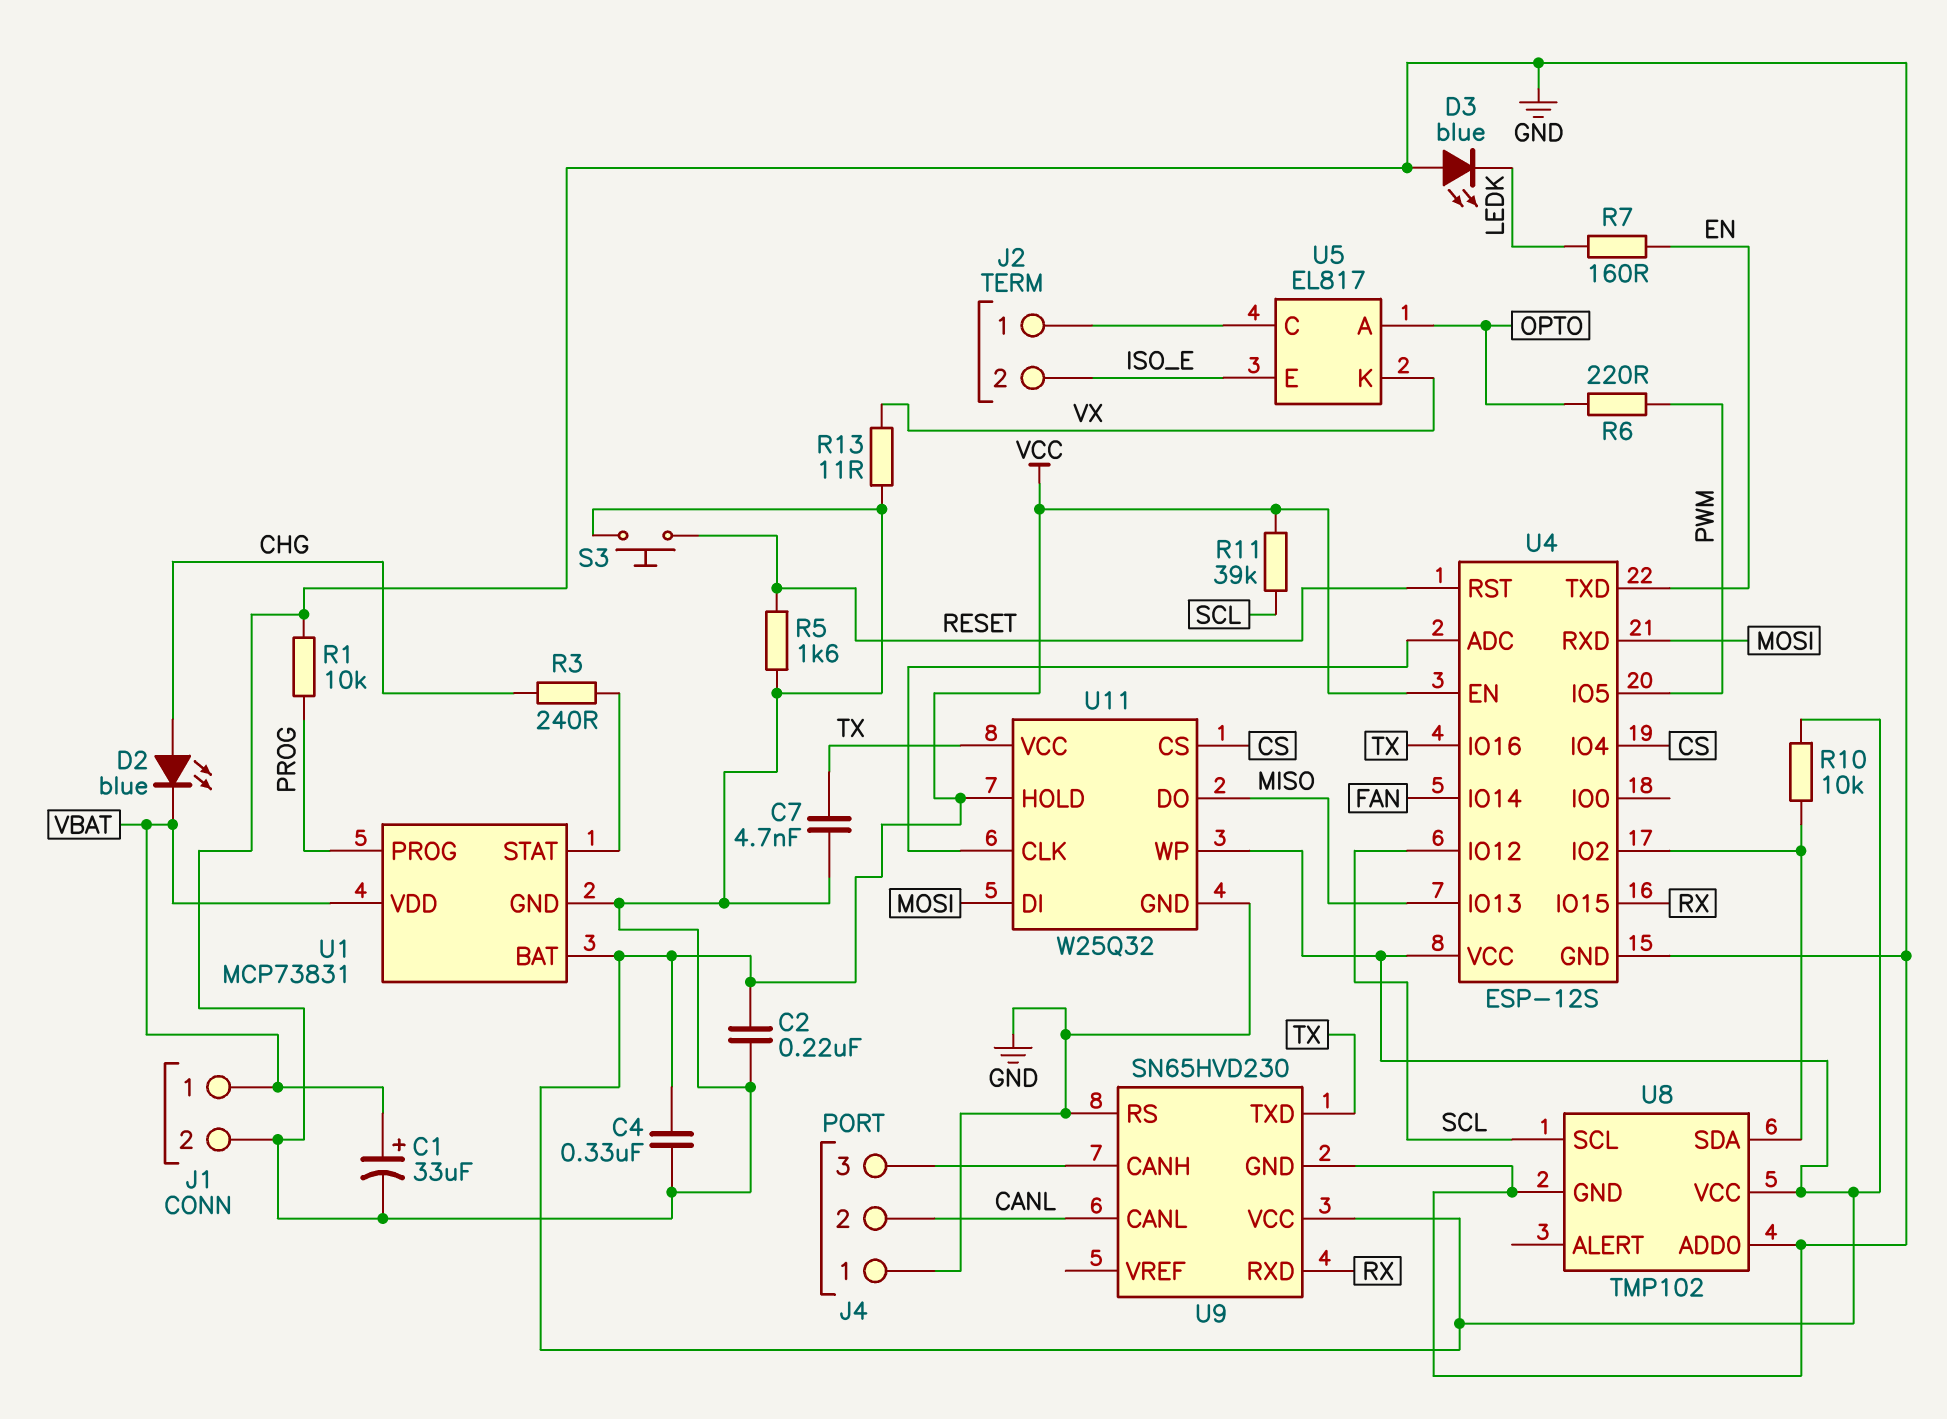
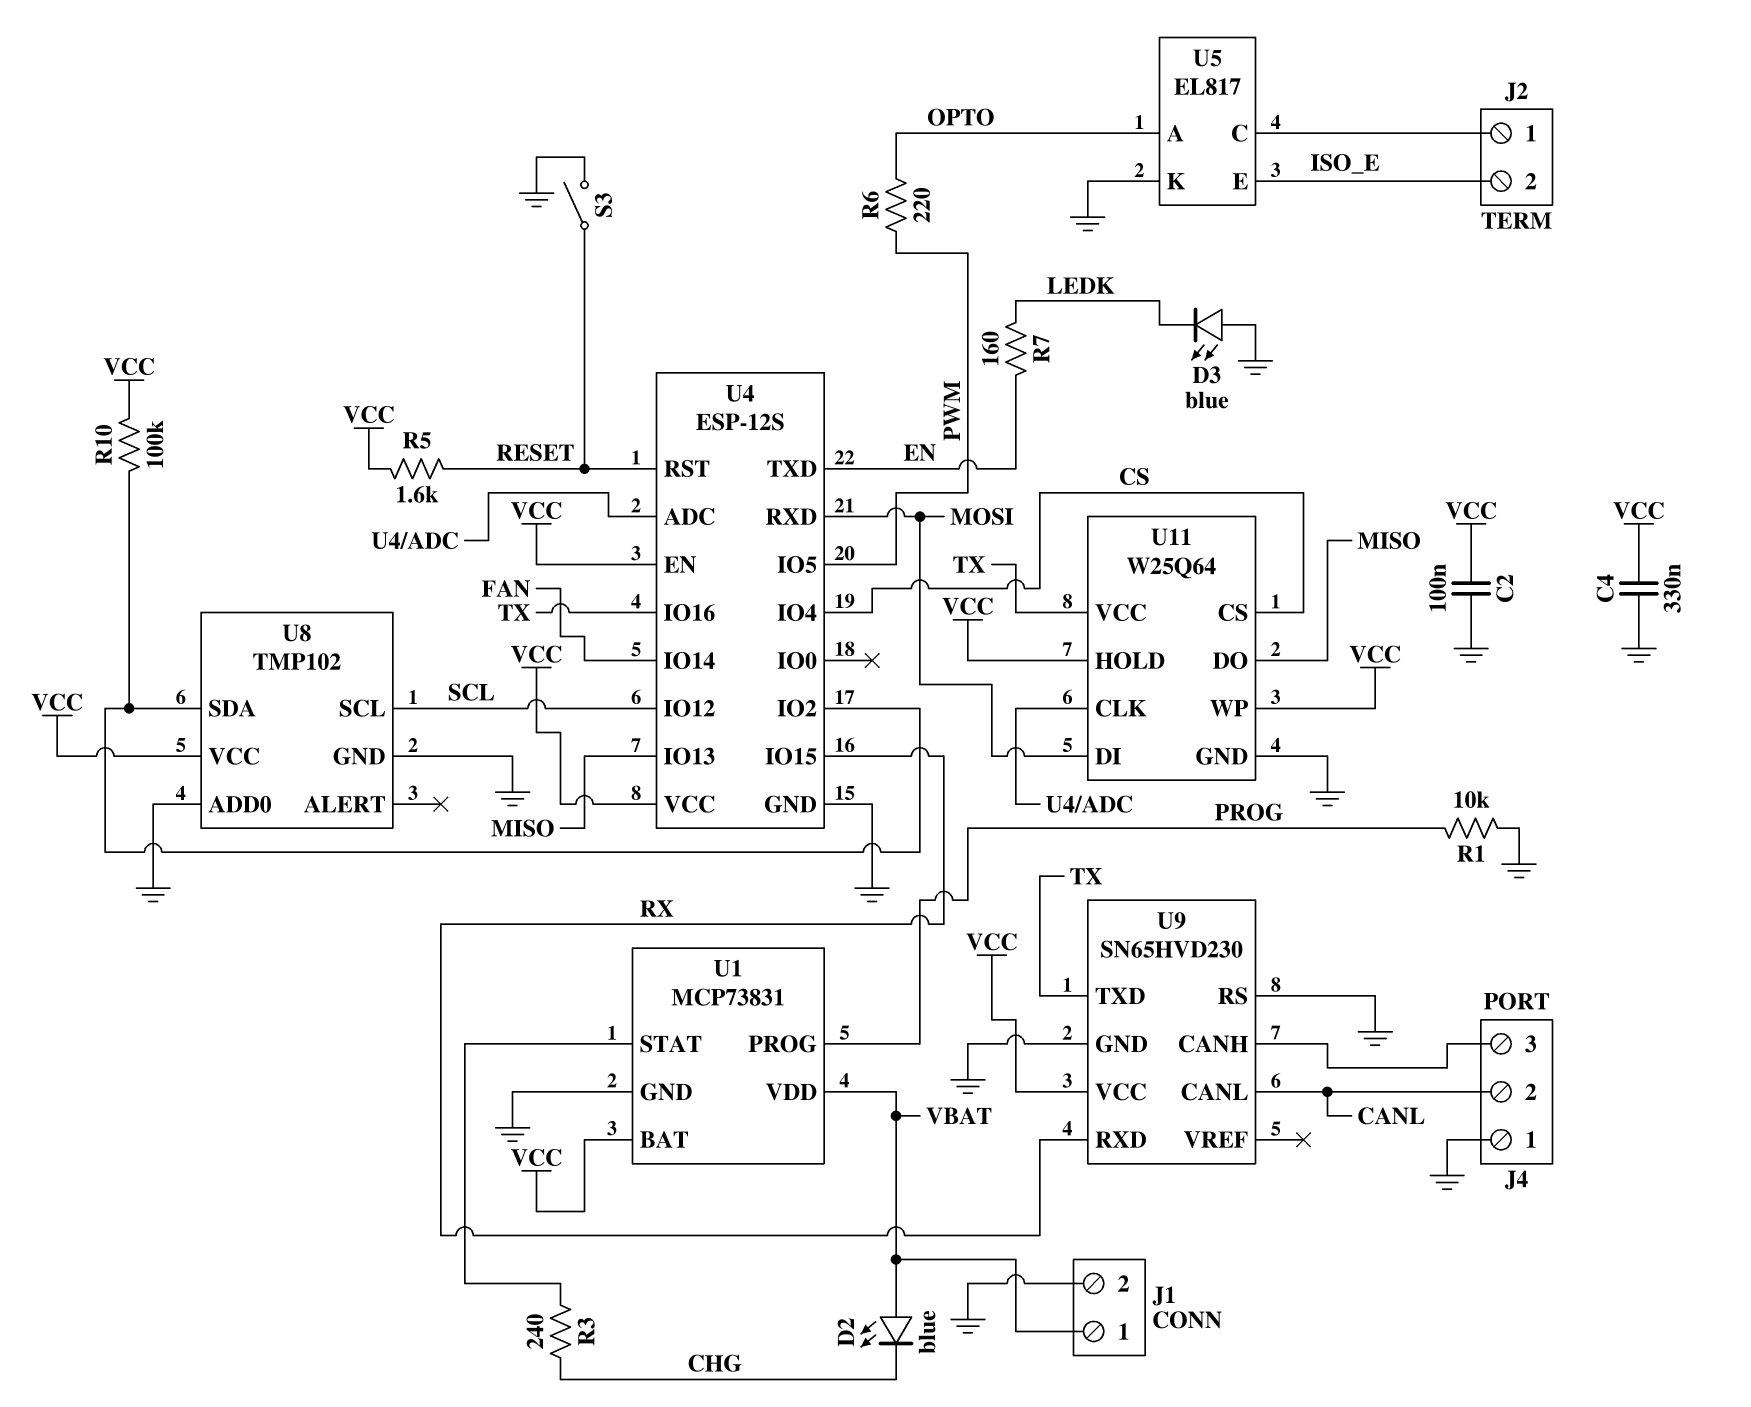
C1: 33uF (plus VBAT, minus GND) -> none
C2: 220nF (GND, VCC) -> 100nF (GND, VCC)
C7: 4.7nF (GND, TX) -> none
D2: LED blue (A CHG, K VBAT) -> LED blue (A VBAT, K CHG)
R5: 1.6k (GND, RESET) -> 1.6k (RESET, VCC)
R10: 10k (U4/IO2, VCC) -> 100k (U4/IO2, VCC)
R11: 39k (SCL, VCC) -> none
R13: 11 (GND, VX) -> none
S3: button (GND, RESET) -> switch (GND, RESET)
U5 pin K: VX -> GND
U11: W25Q32 -> W25Q64

